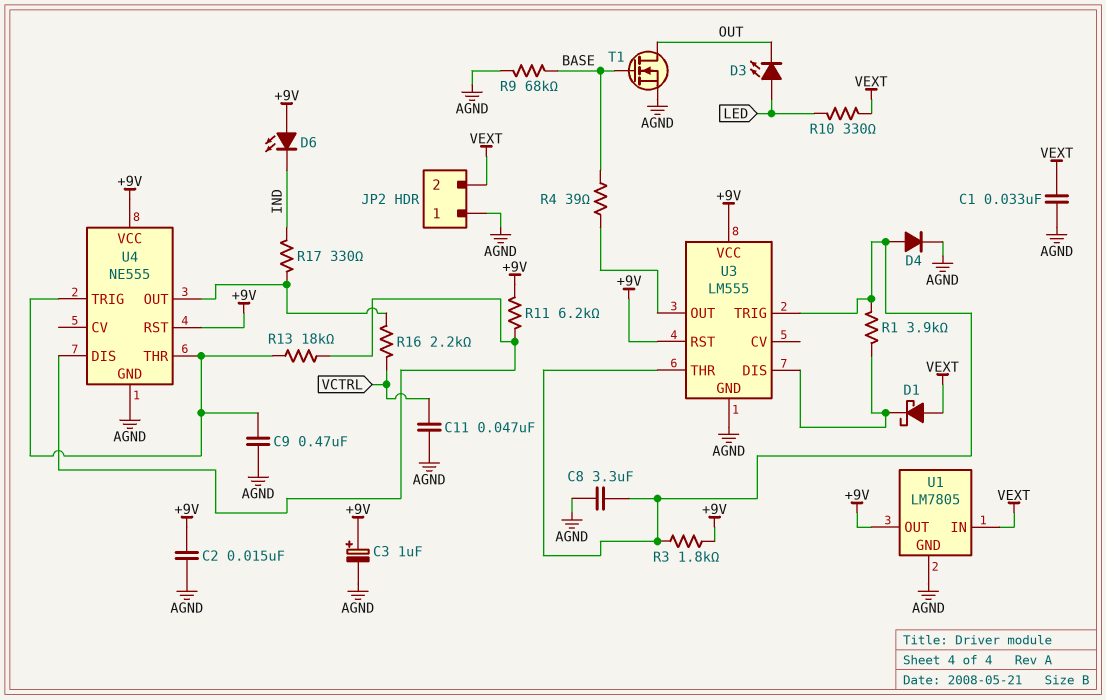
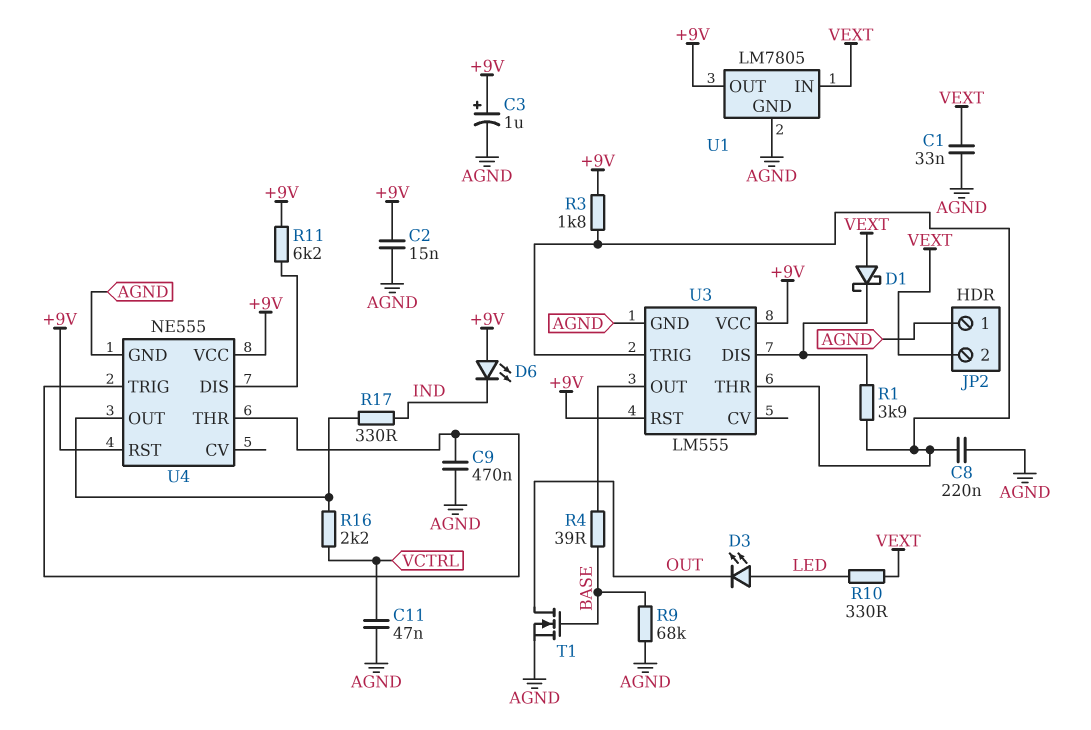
C8: 3.3uF (AGND, U3/THR) -> 220nF (AGND, U3/THR)
D4: diode (A U3/THR, K AGND) -> none
R13: 18k (U4/DIS, U4/THR) -> none

